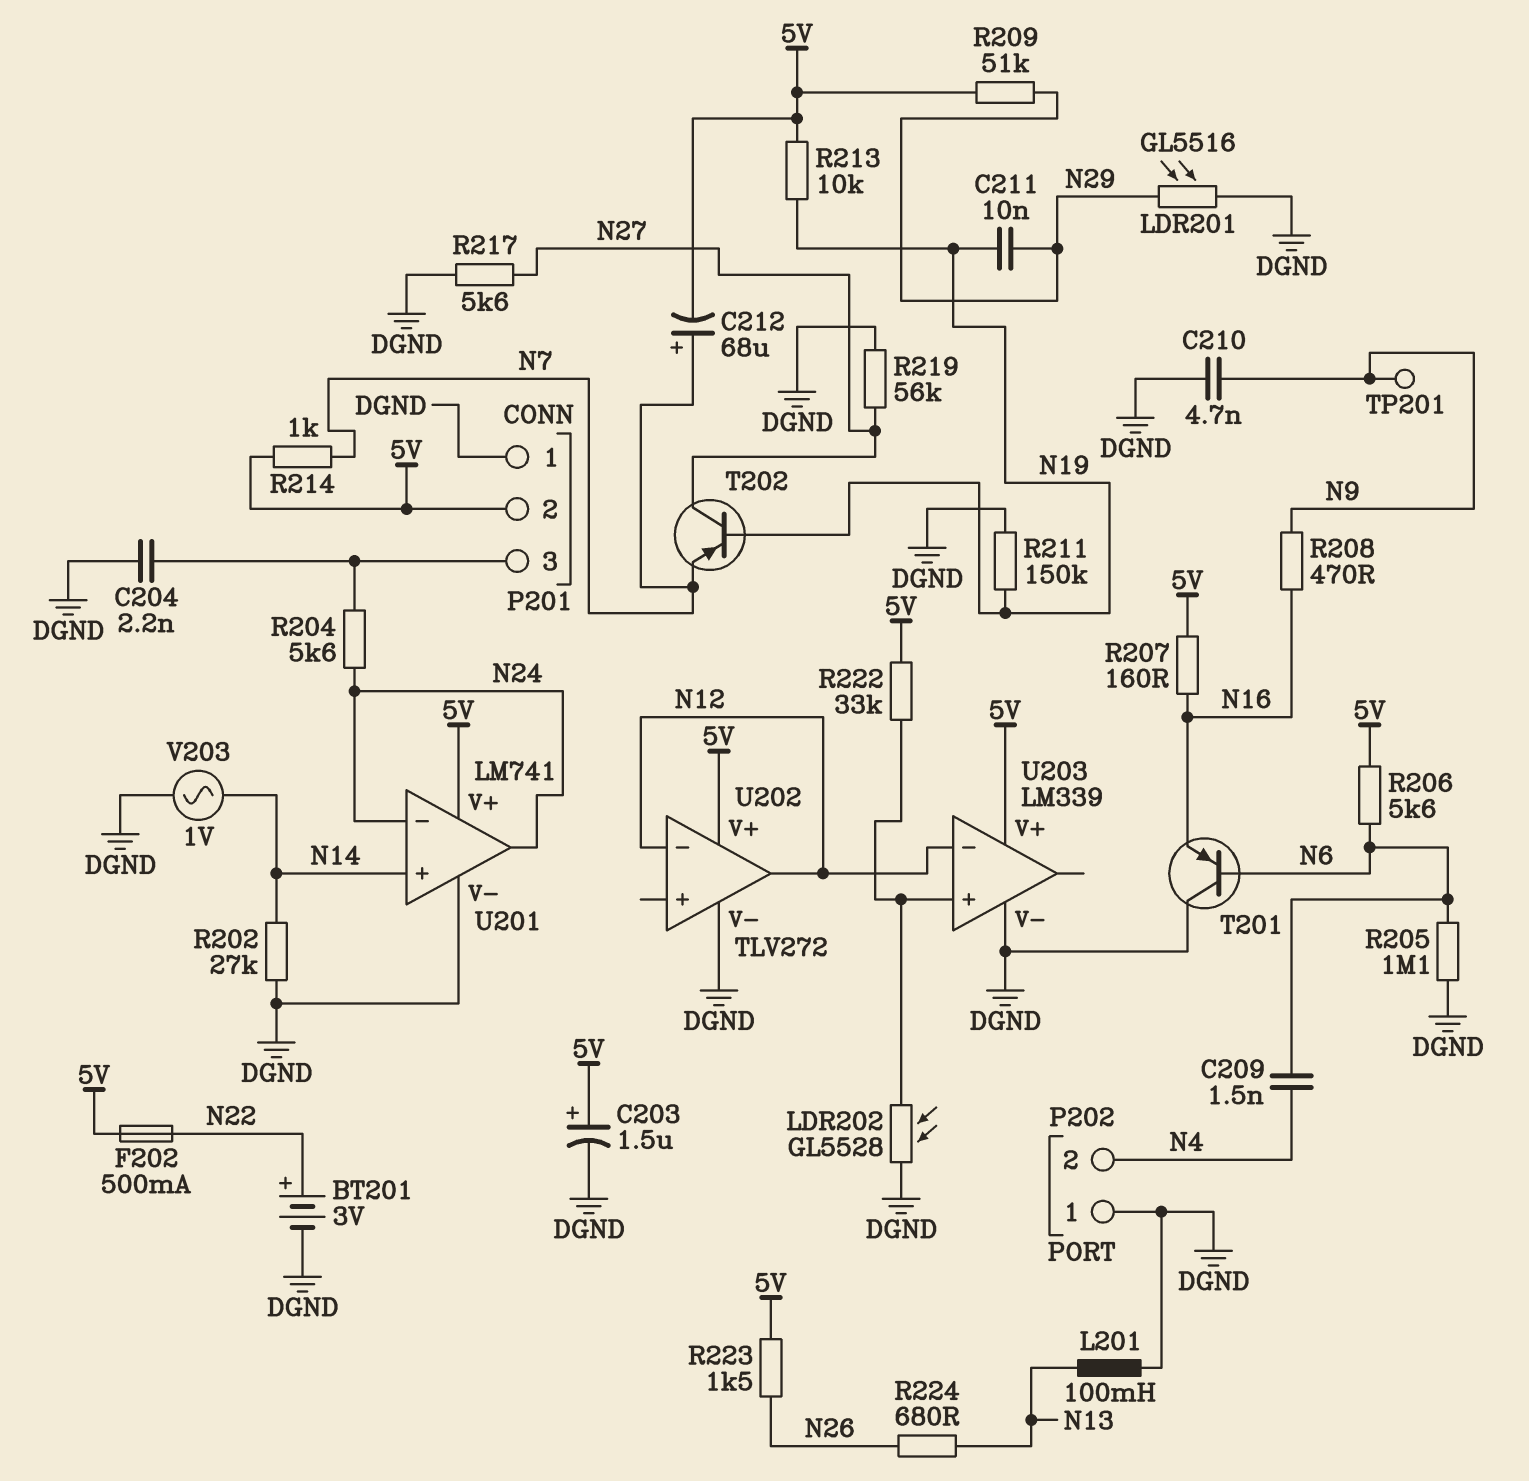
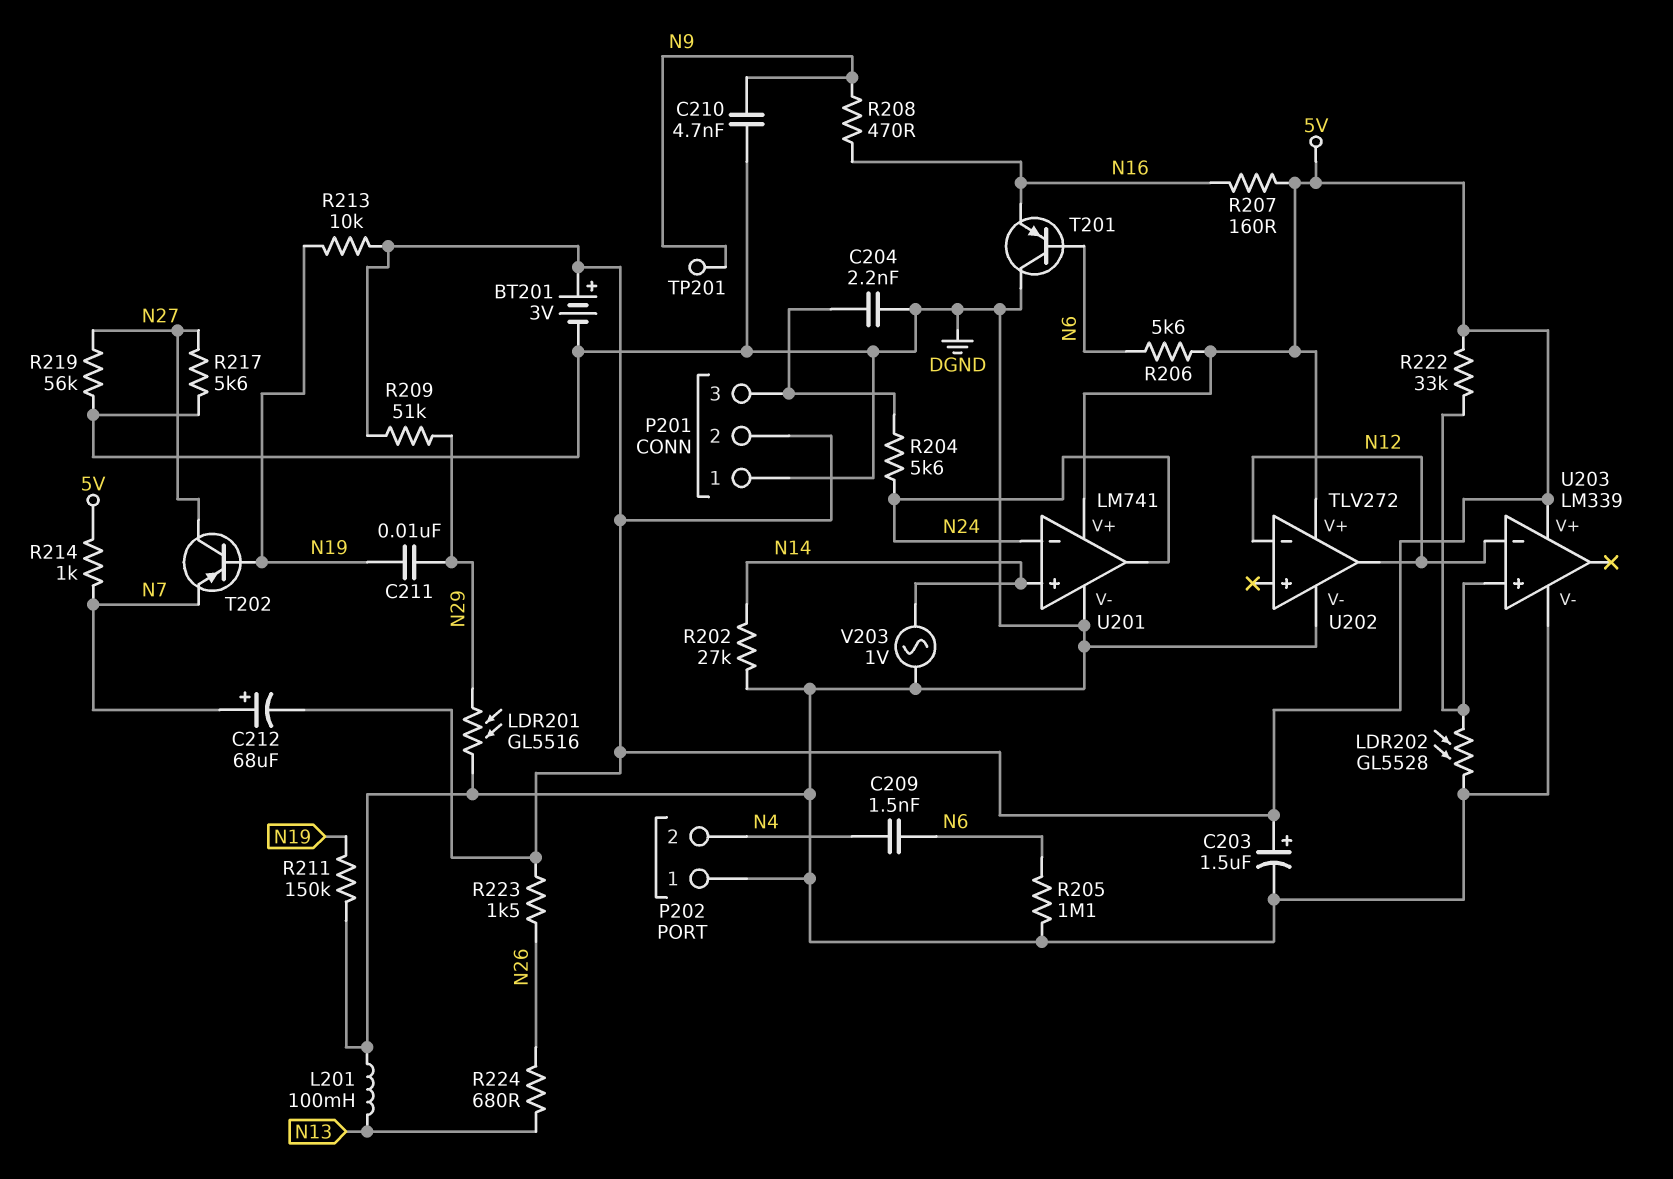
BT201: 3V (plus N22, minus DGND) -> 3V (plus 5V, minus DGND)
F202: 500mA (5V, N22) -> none

